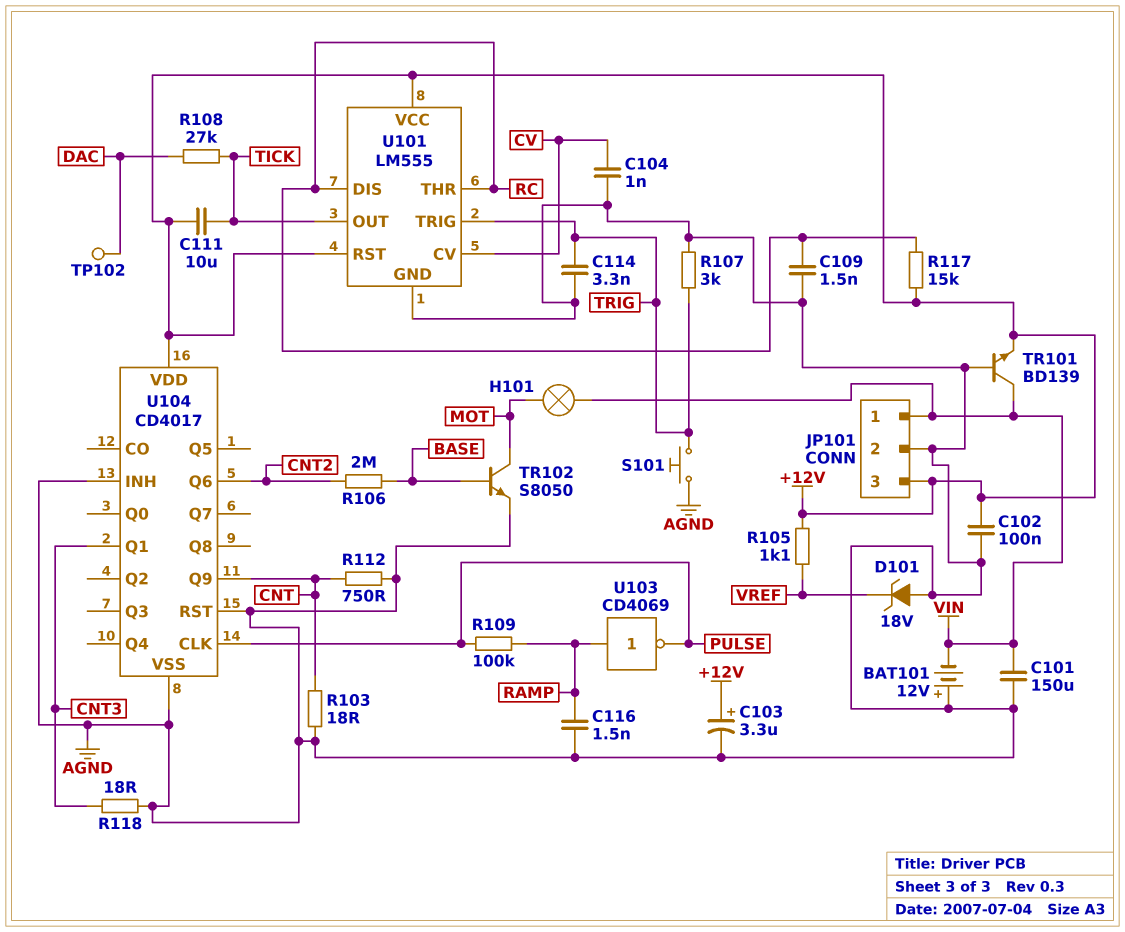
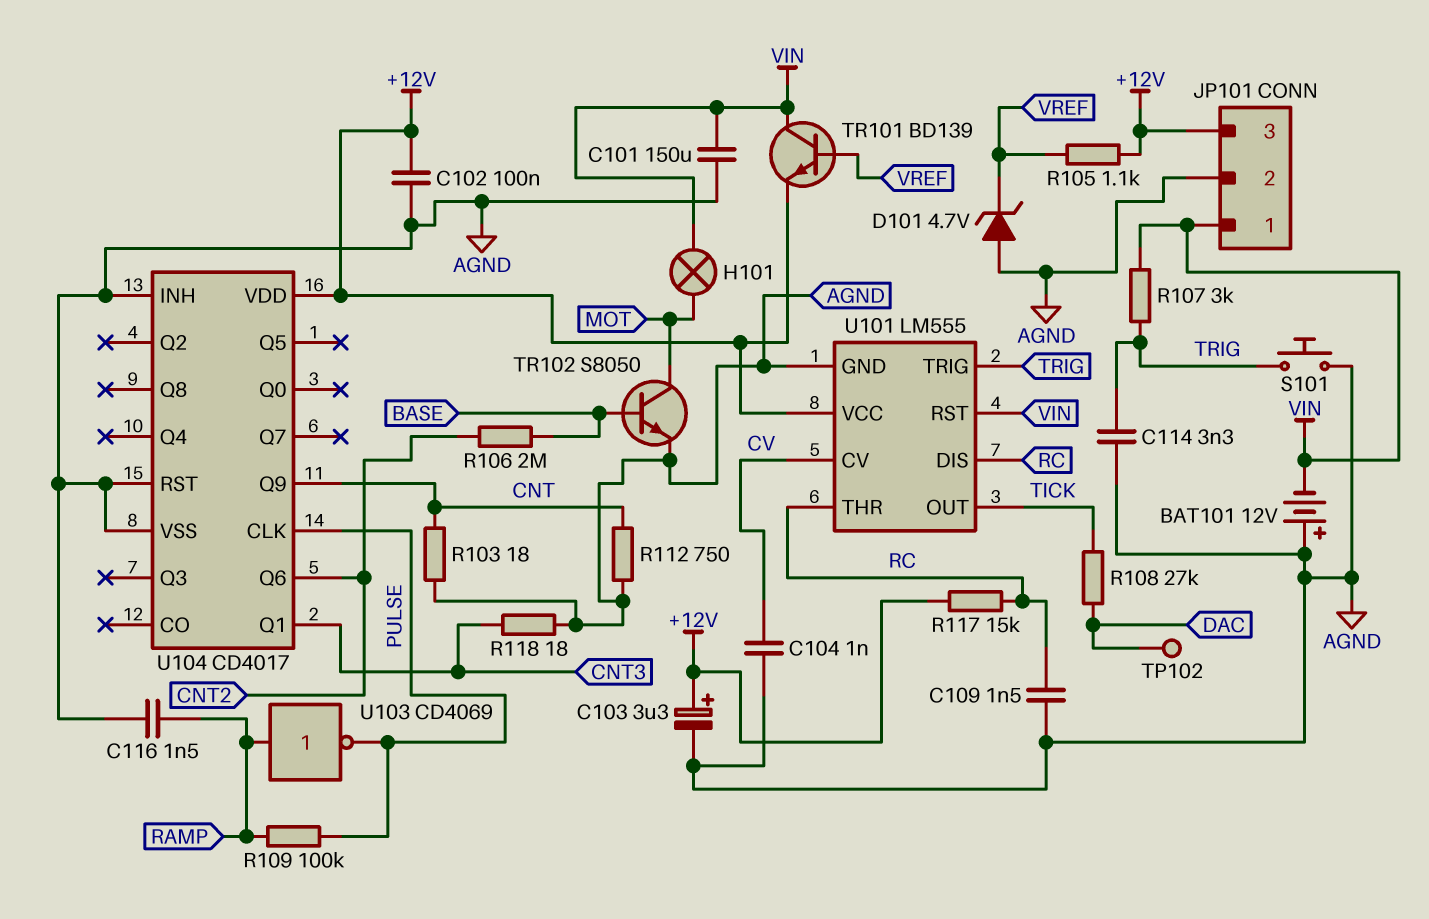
C111: 10uF (+12V, TICK) -> none
D101: zener 18V (A AGND, K VREF) -> zener 4.7V (A AGND, K VREF)
R107: 3k (AGND, TRIG) -> 3k (TRIG, VIN)
TR101: NPN BD139 (B AGND, C VIN, E +12V) -> NPN BD139 (B VREF, C VIN, E +12V)
U101 pin RST: +12V -> VIN

